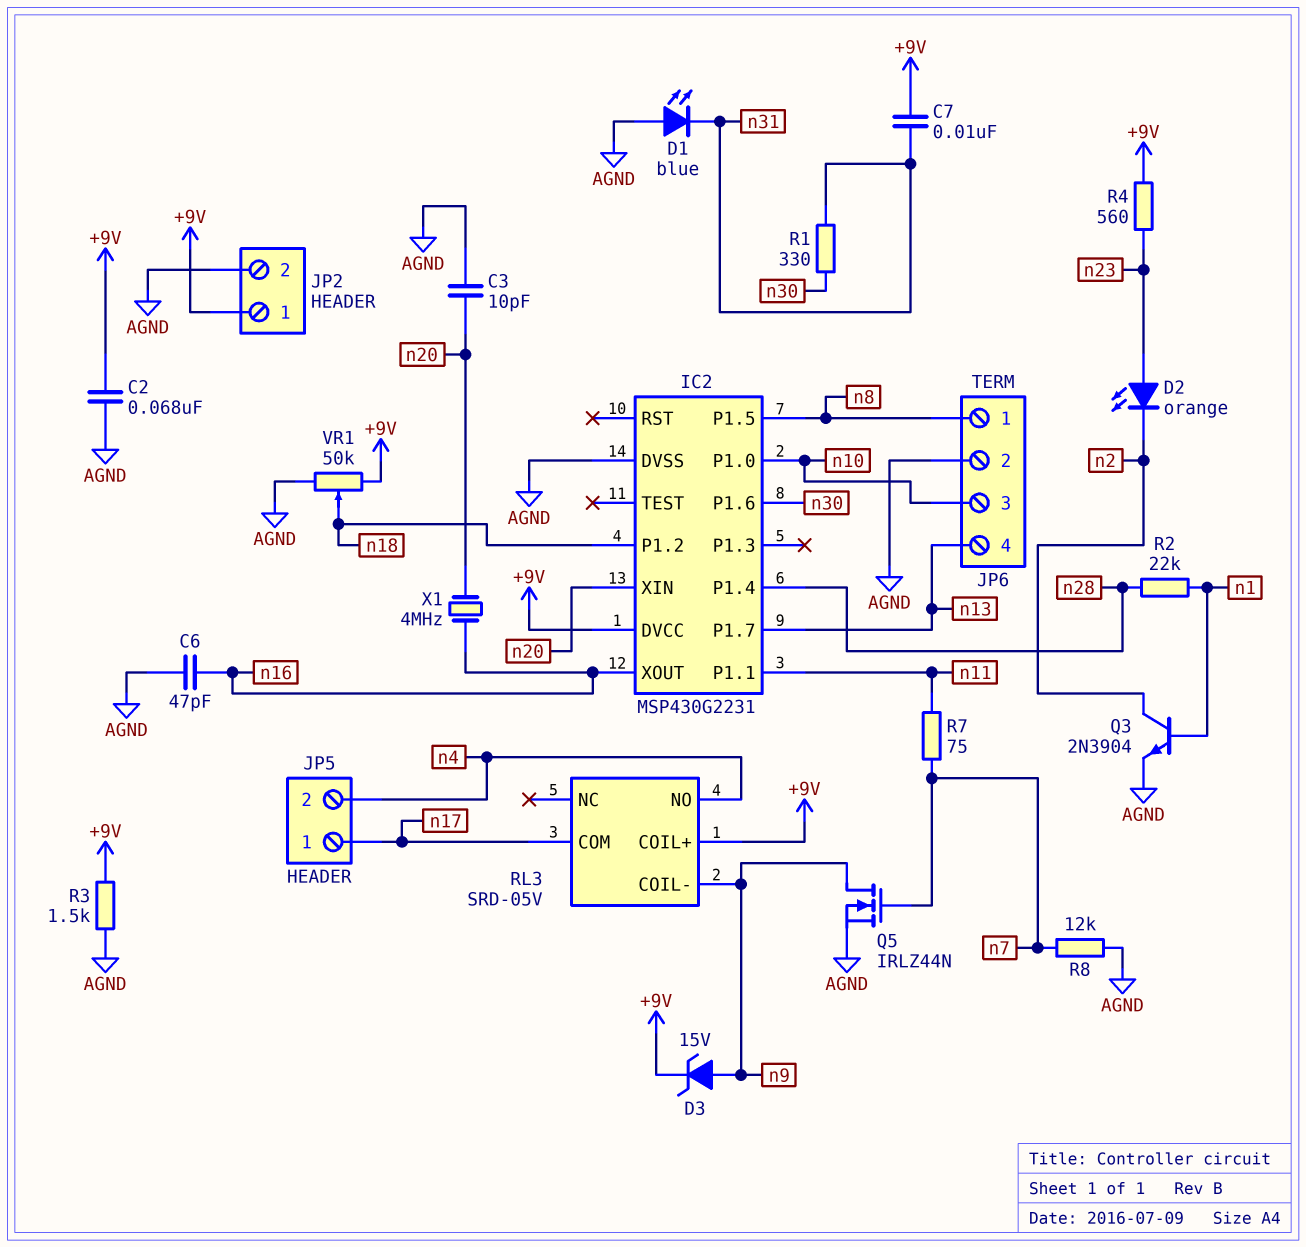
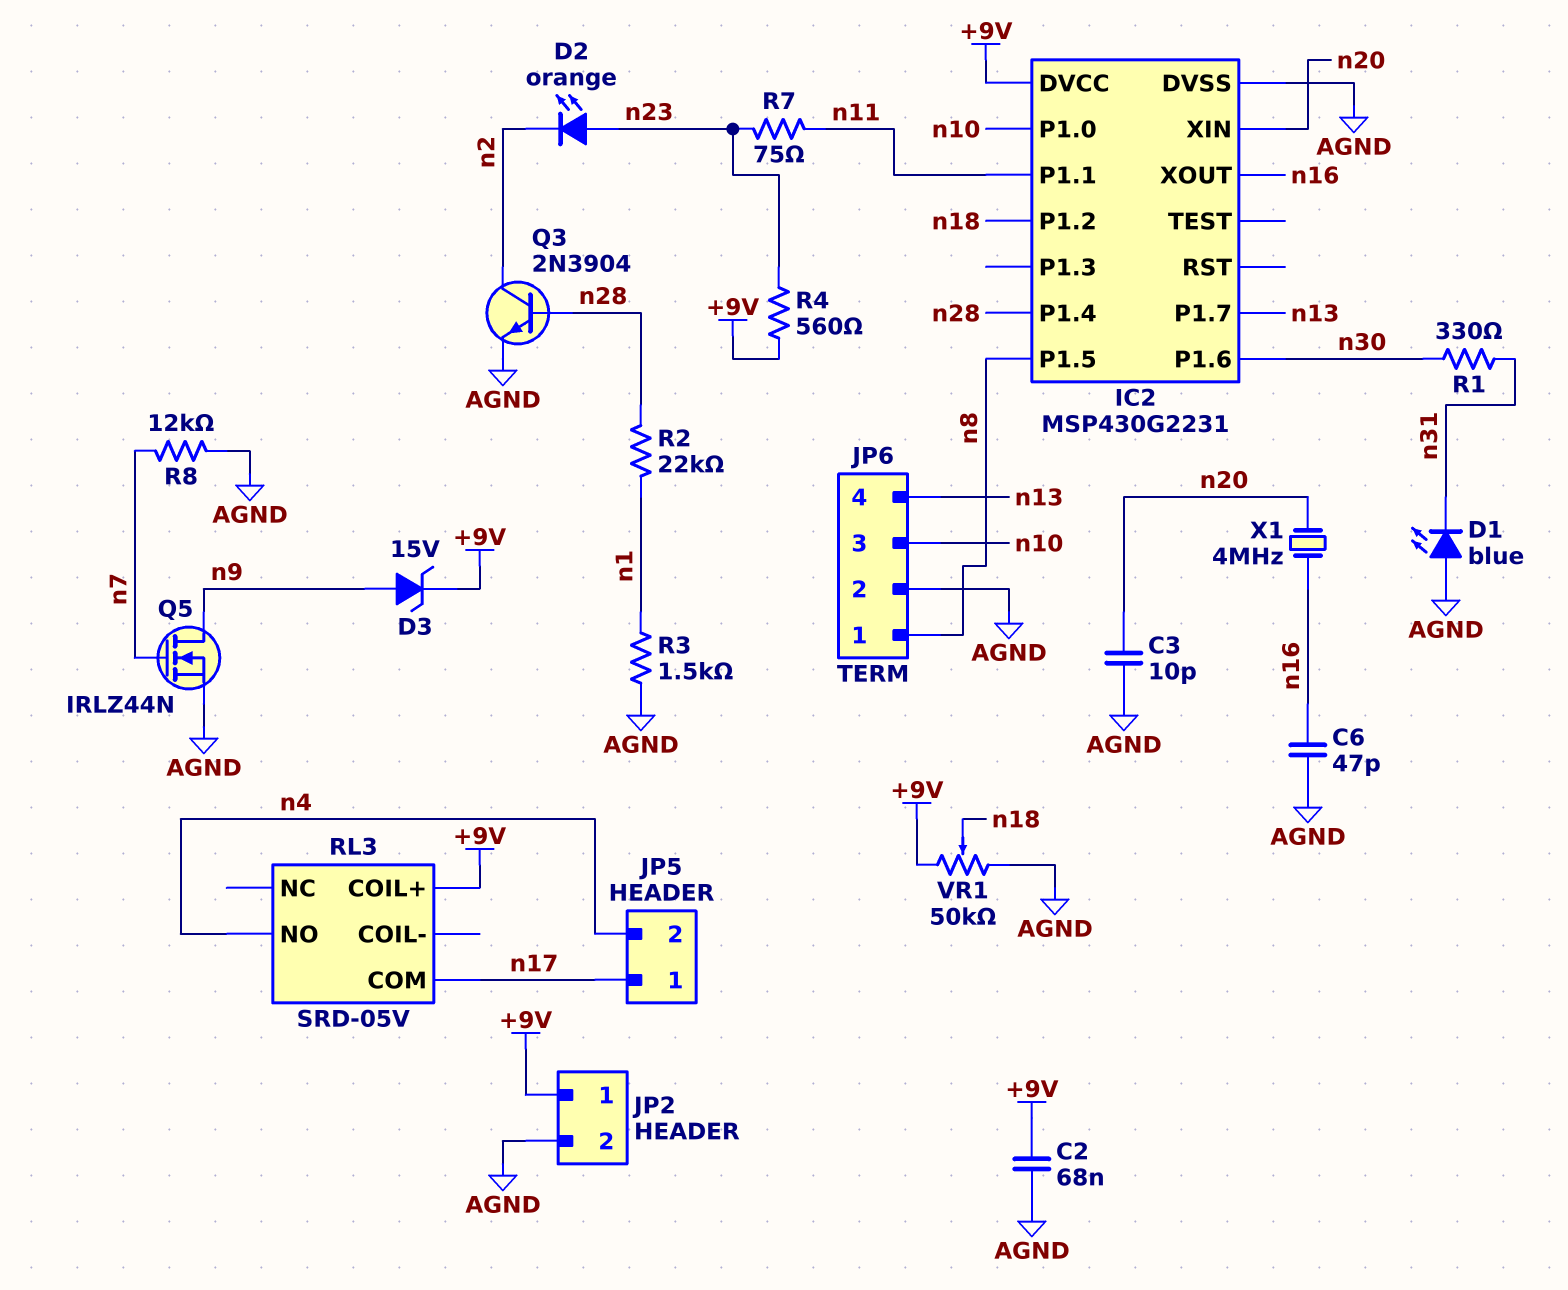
C7: 10nF (+9V, n31) -> none
Q3: NPN 2N3904 (B n1, C n2, E AGND) -> NPN 2N3904 (B n28, C n2, E AGND)
R3: 1.5k (+9V, AGND) -> 1.5k (AGND, n1)
R7: 75 (n7, n11) -> 75 (n11, n23)
RL3 pin COIL-: n9 -> none

